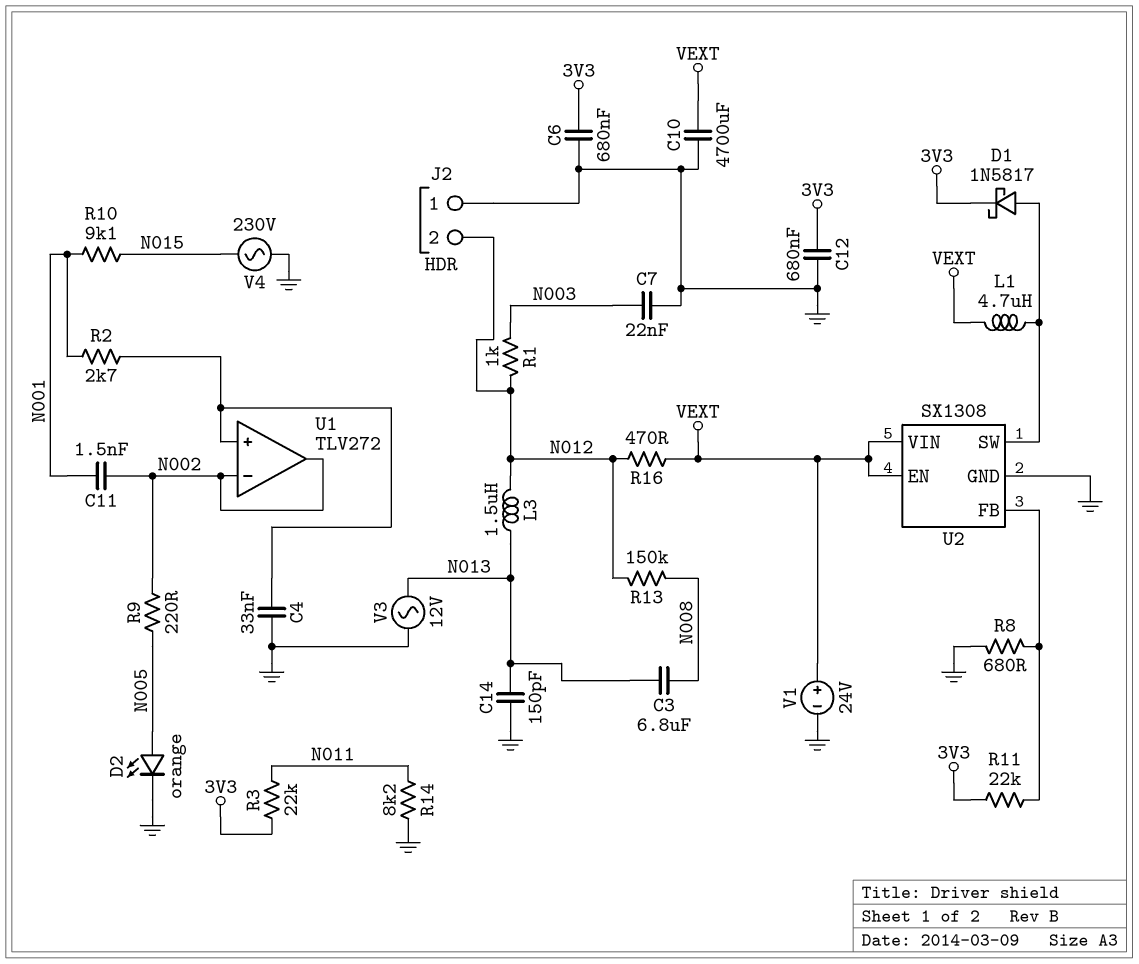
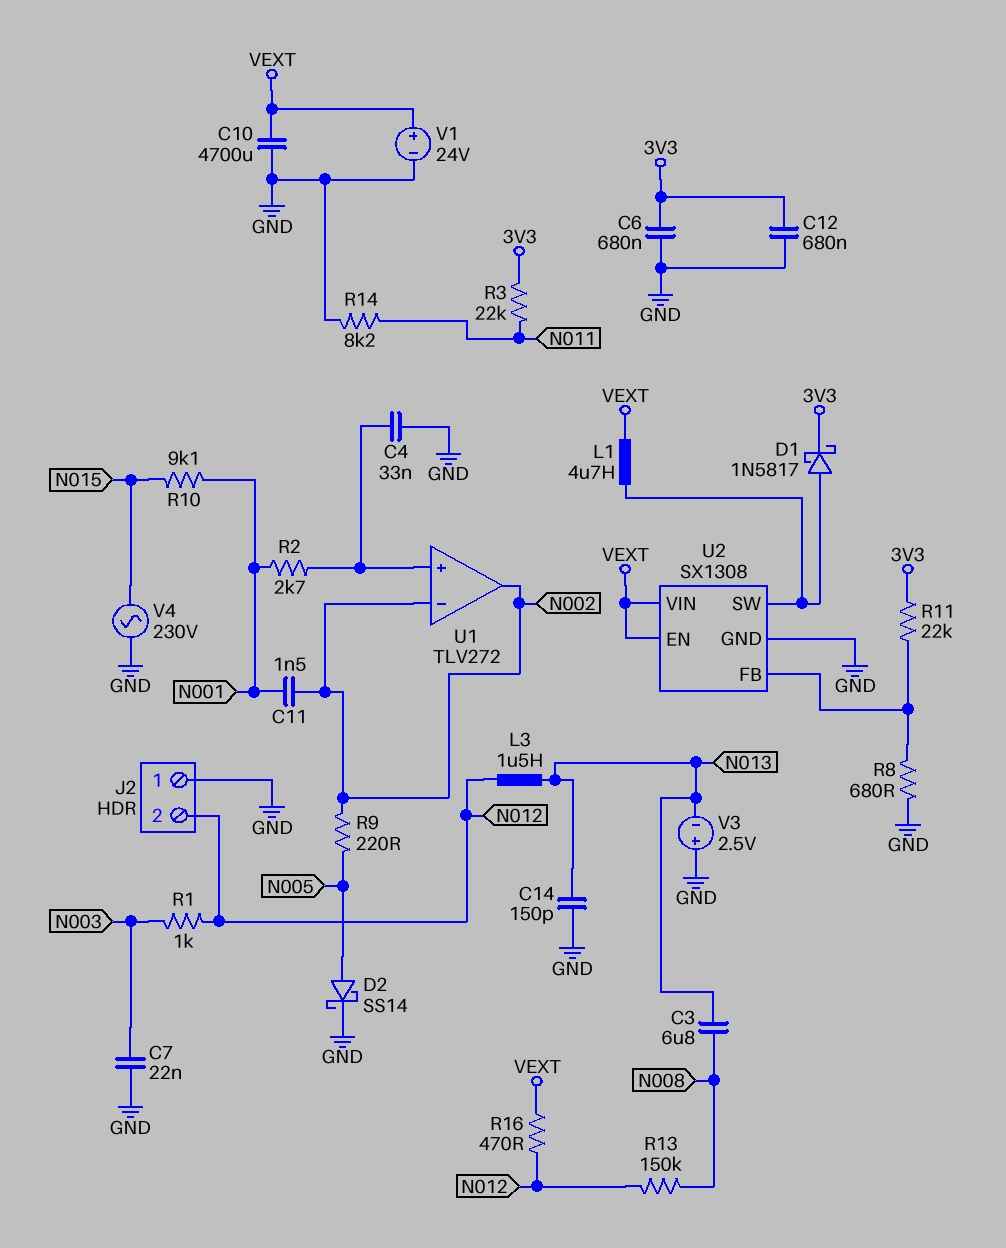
D2: LED orange (A N005, K GND) -> schottky SS14 (A N005, K GND)
V3: AC 12V (GND, N013) -> 2.5V (plus GND, minus N013)

